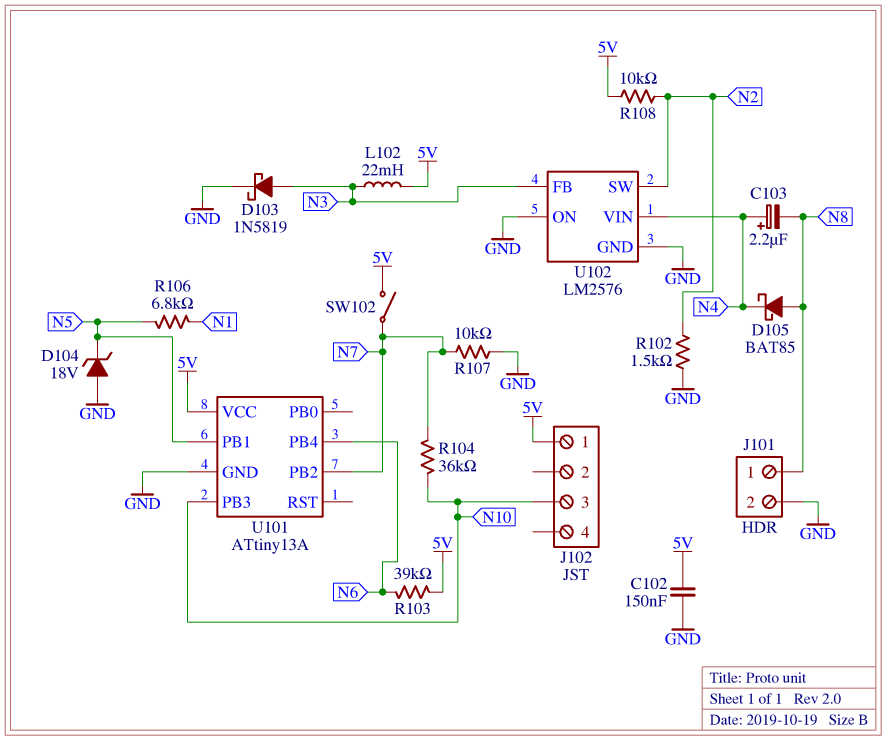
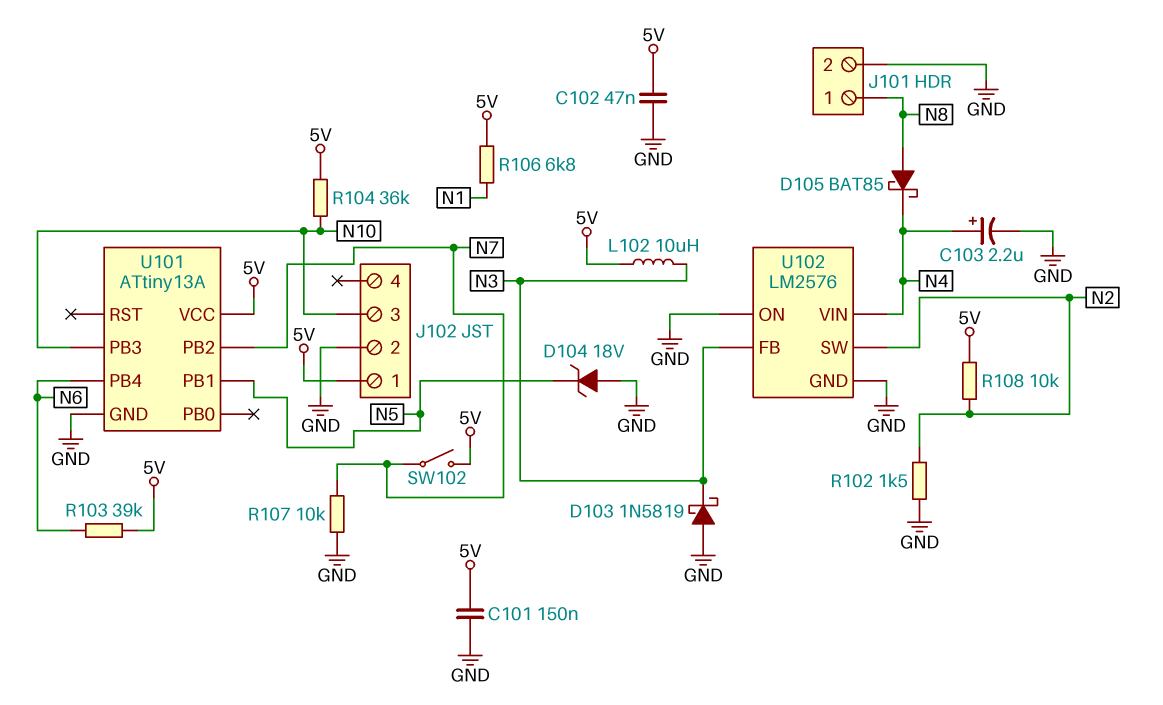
C101: none -> 150nF (5V, GND)
C102: 150nF (5V, GND) -> 47nF (5V, GND)
C103: 2.2uF (plus N4, minus N8) -> 2.2uF (plus N4, minus GND)
D103: schottky 1N5819 (A N3, K GND) -> schottky 1N5819 (A GND, K N3)
J102 pin 2: none -> GND
L102: 22mH (5V, N3) -> 10uH (5V, N3)
R104: 36k (N7, N10) -> 36k (5V, N10)
R106: 6.8k (N1, N5) -> 6.8k (5V, N1)

